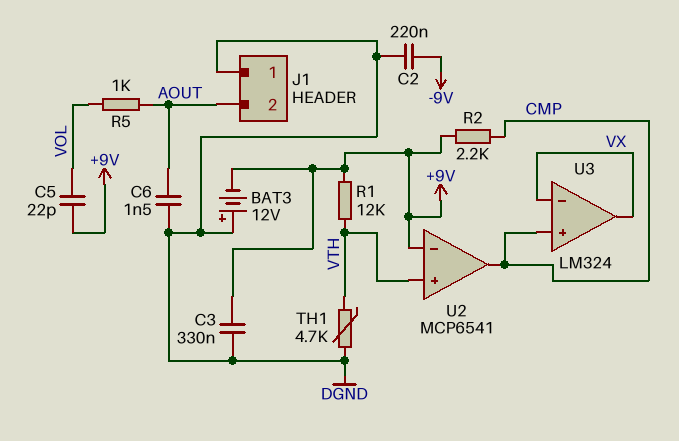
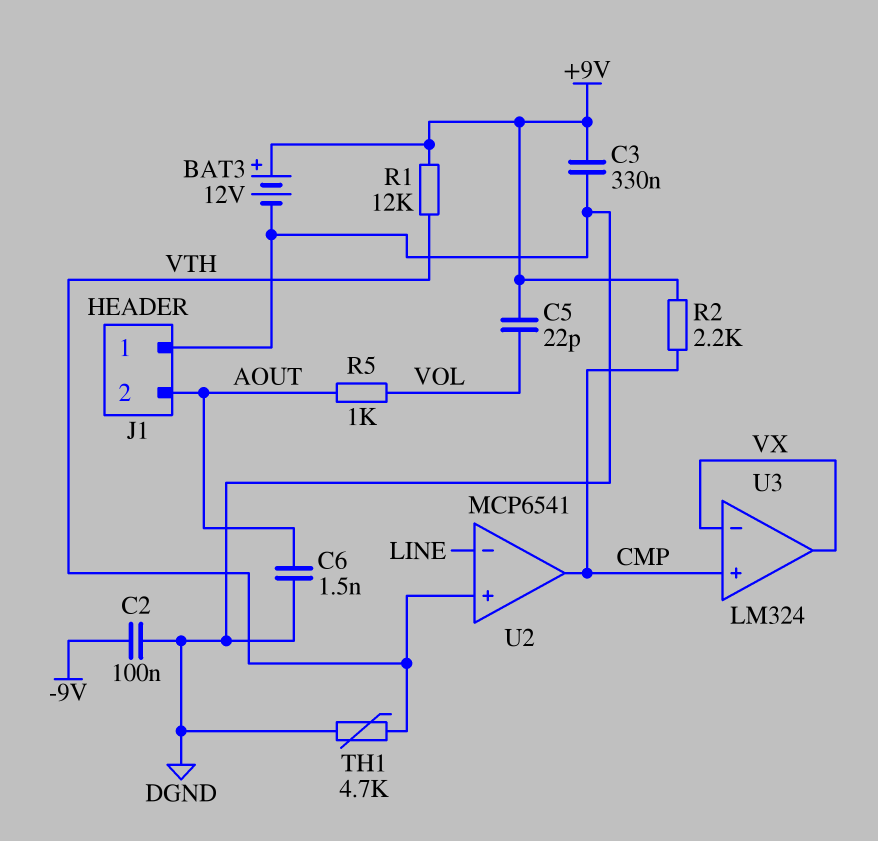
BAT3: 12V (plus DGND, minus +9V) -> 12V (plus +9V, minus DGND)
C2: 220nF (-9V, DGND) -> 100nF (-9V, DGND)
U2 pin in-: +9V -> LINE

